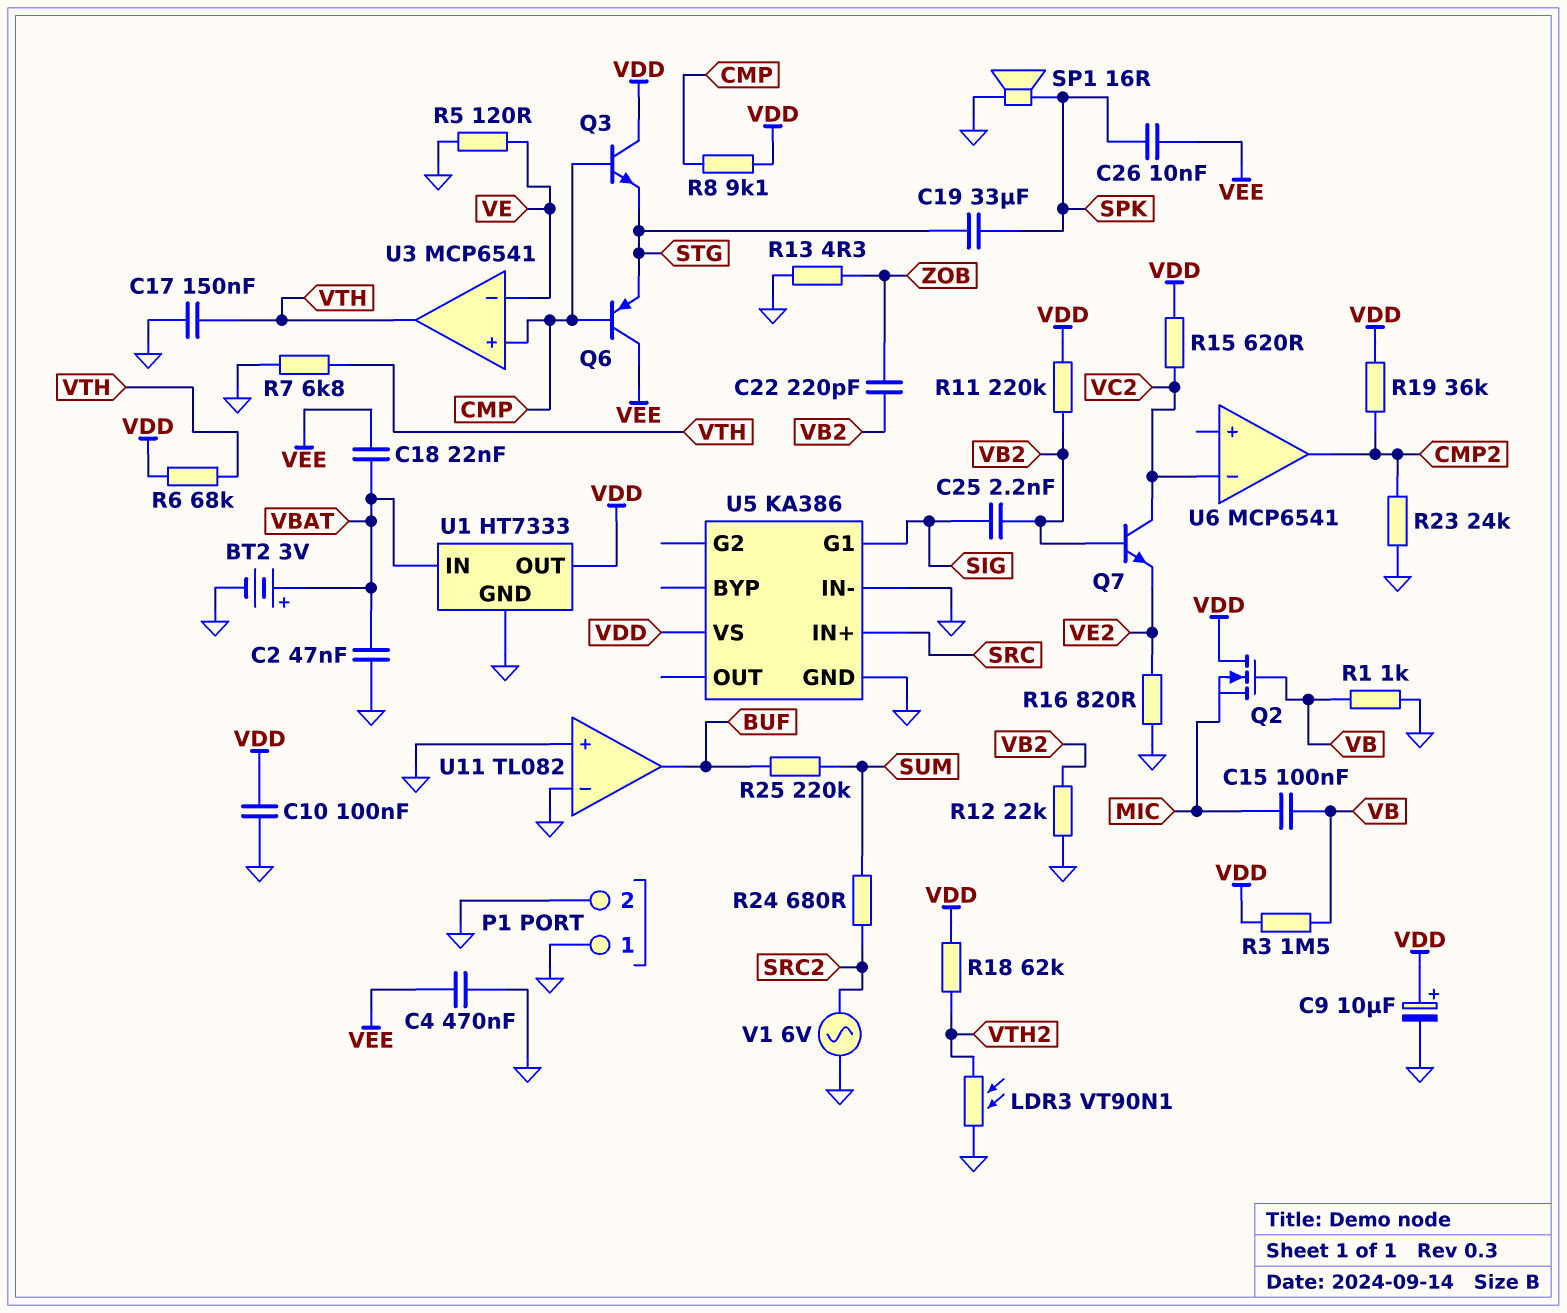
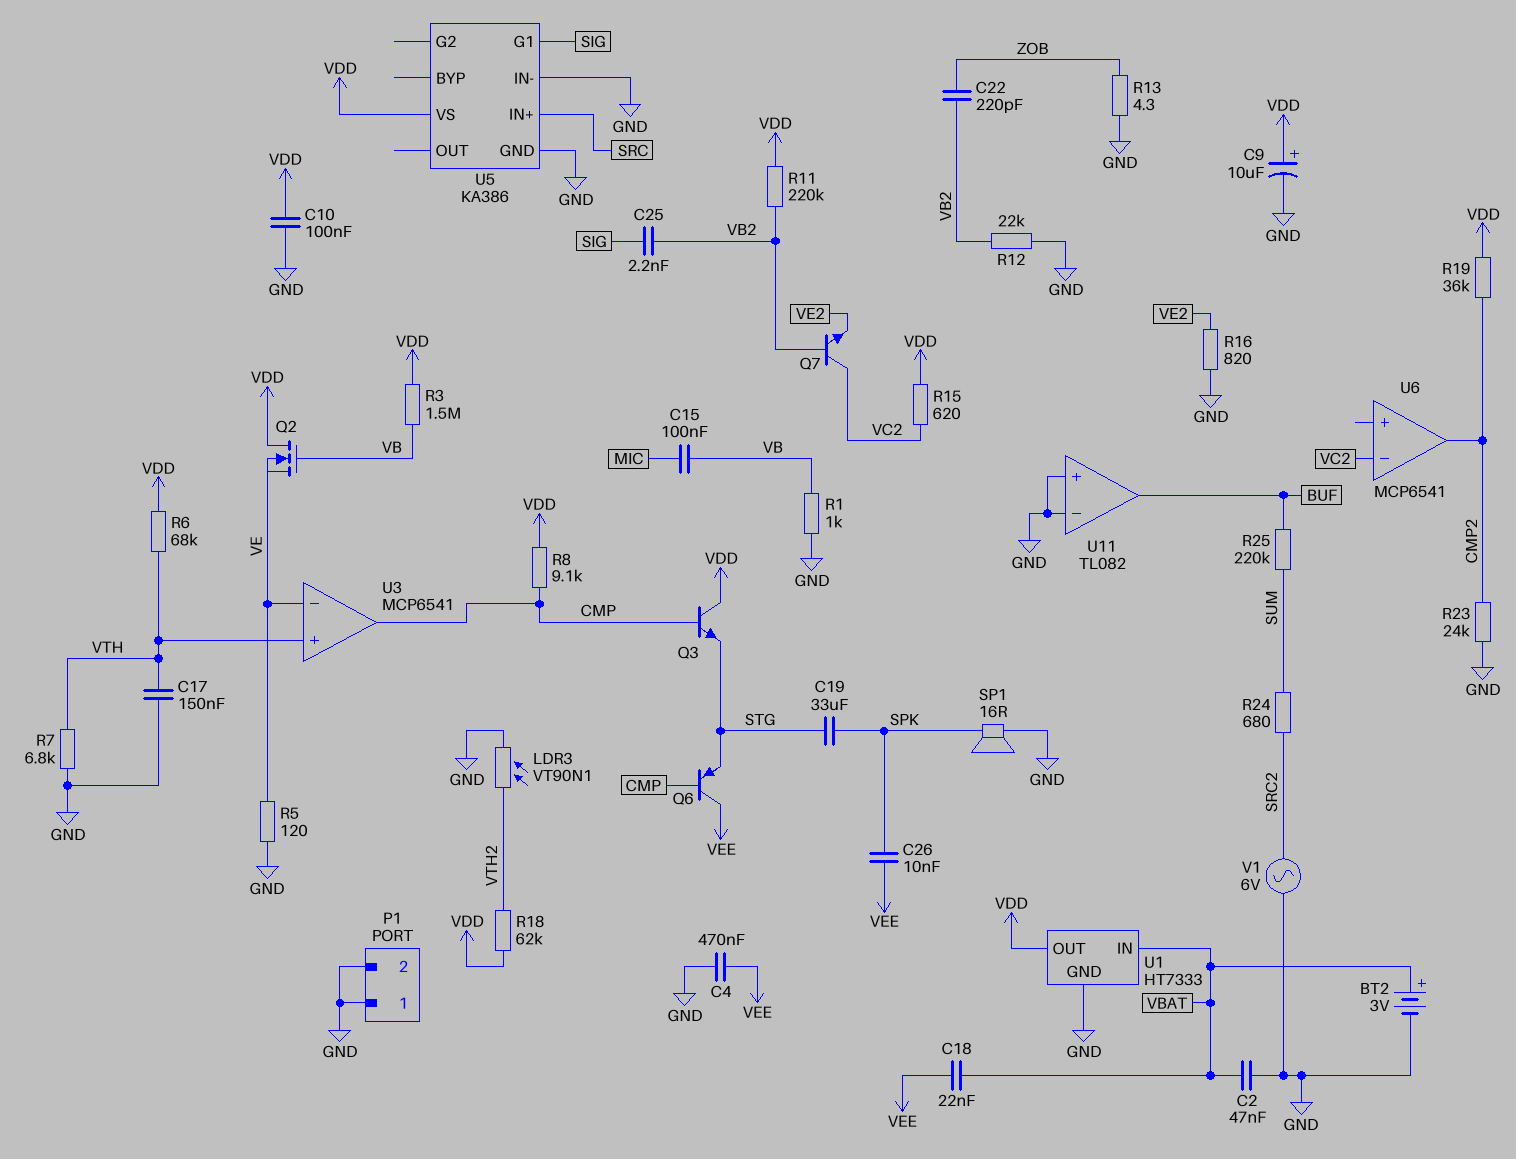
Q2: NMOS (G VB, D VDD, S MIC) -> NMOS (G VB, D VDD, S VE)
U3 pin in+: CMP -> VTH
U3 pin out: VTH -> CMP

